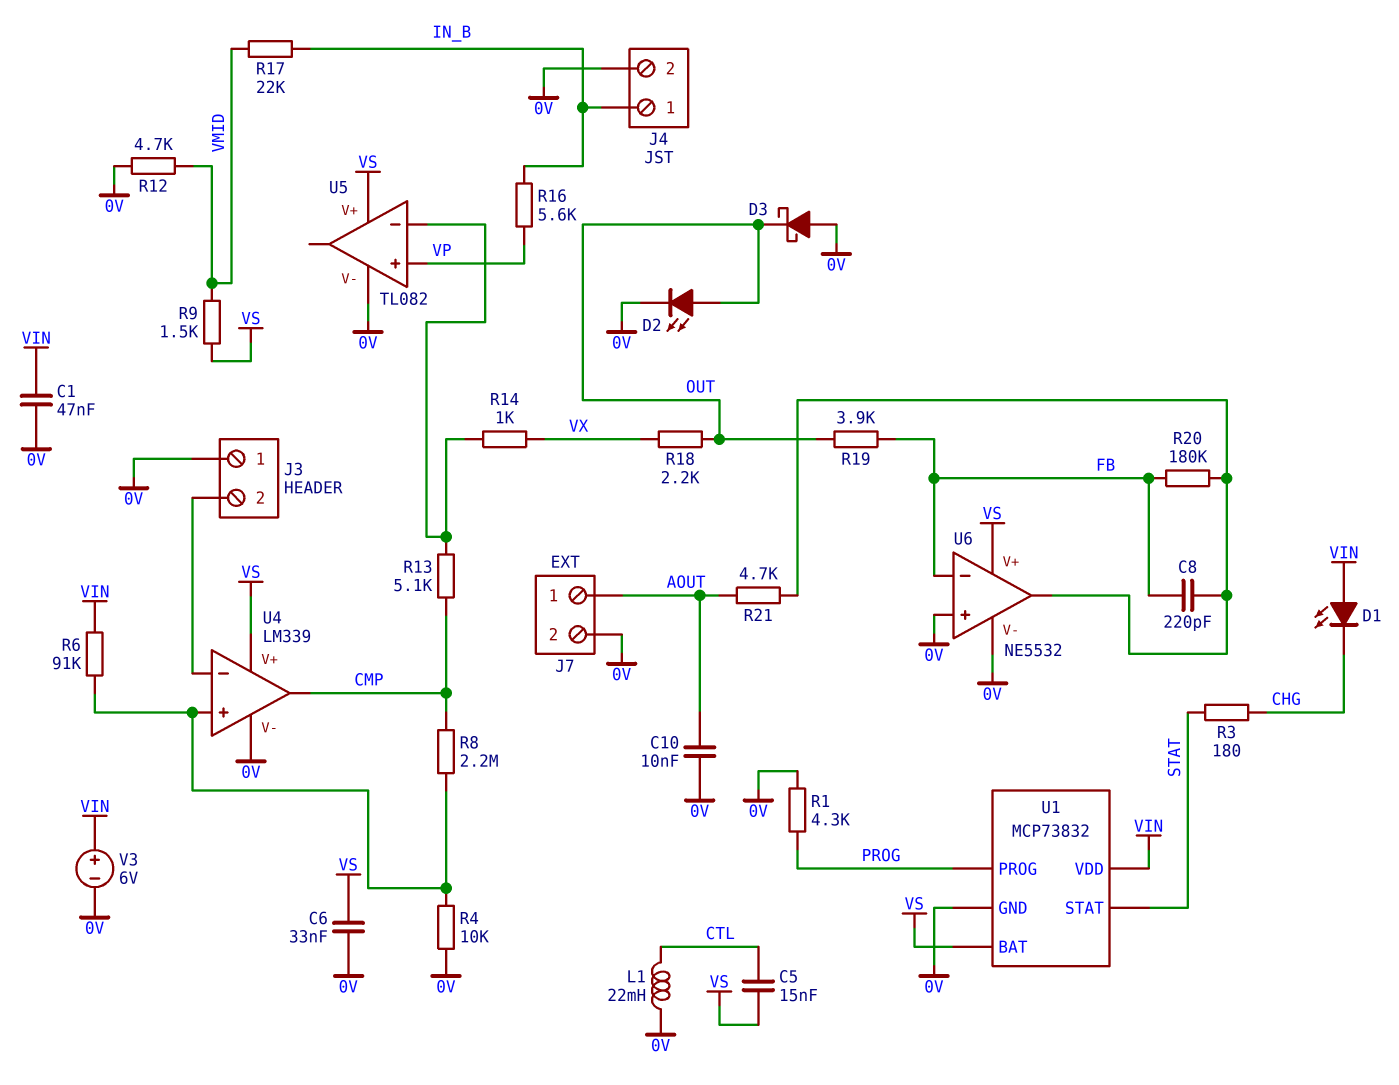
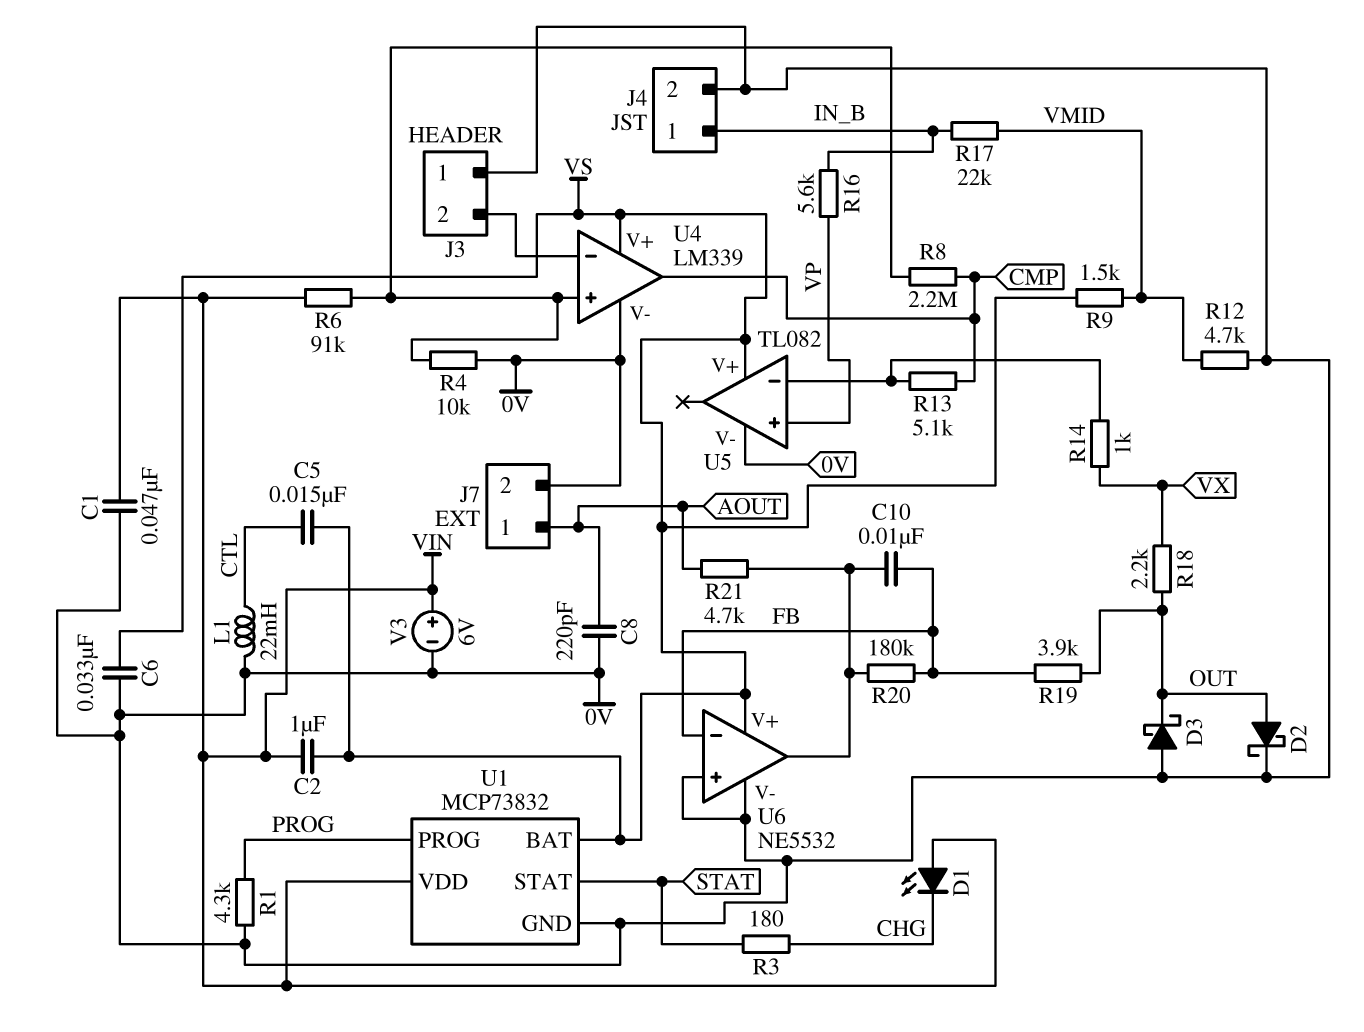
C2: none -> 1uF (VIN, VS)
C8: 220pF (FB, U6/out) -> 220pF (0V, AOUT)
C10: 10nF (0V, AOUT) -> 10nF (FB, U6/out)
D2: LED (A OUT, K 0V) -> schottky (A OUT, K 0V)

